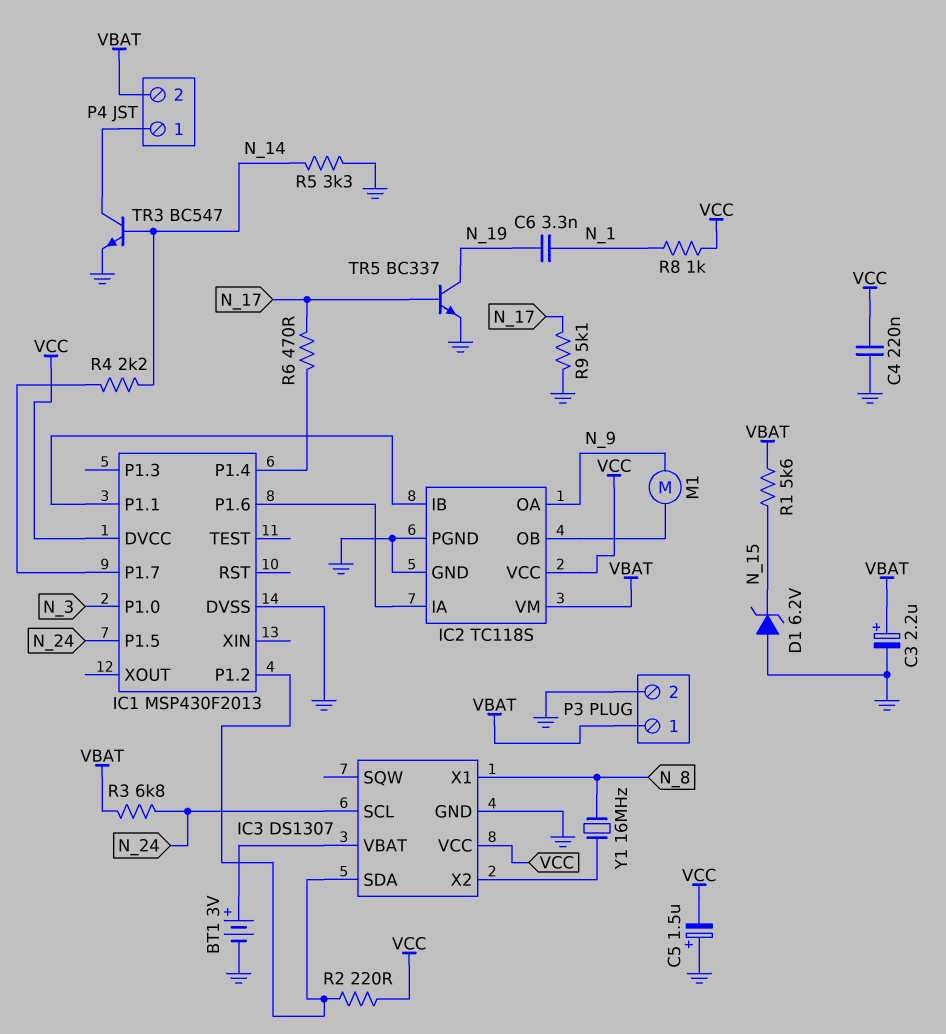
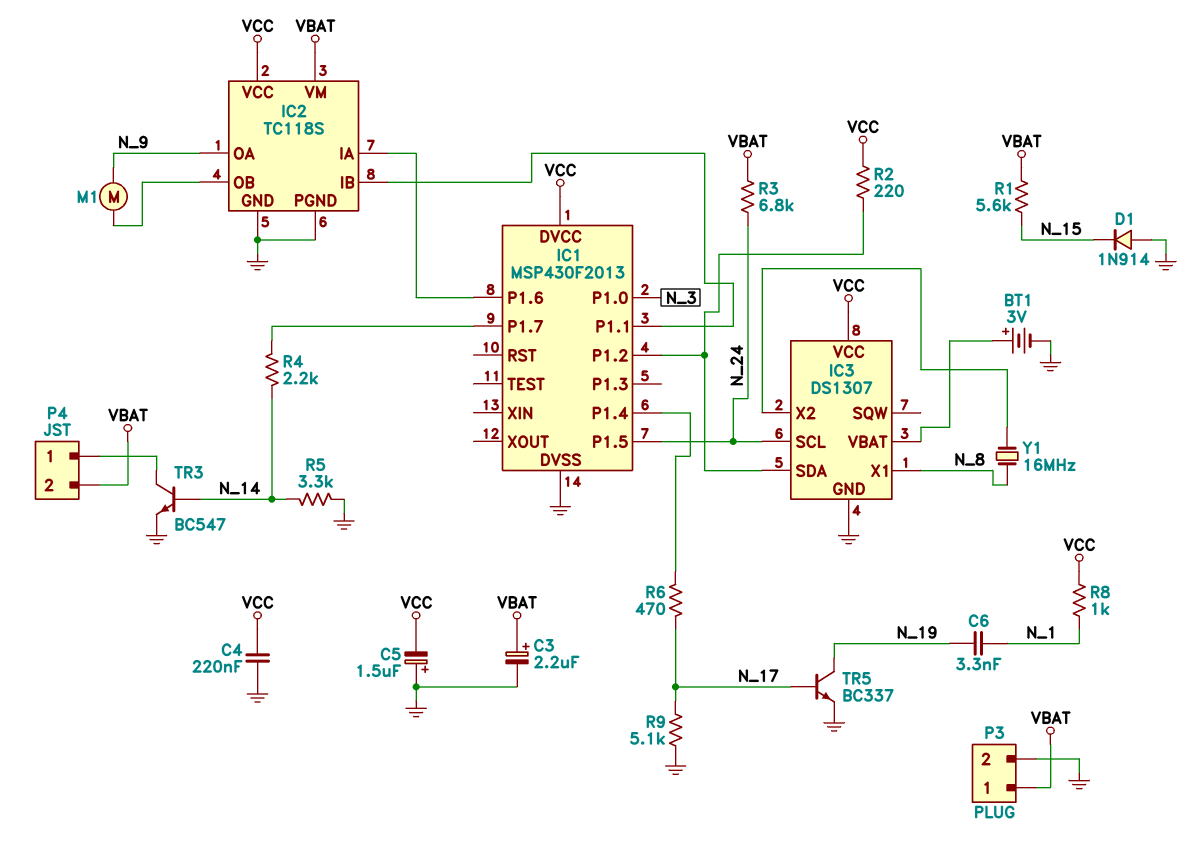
D1: zener 6.2V (A GND, K N_15) -> diode 1N914 (A GND, K N_15)

